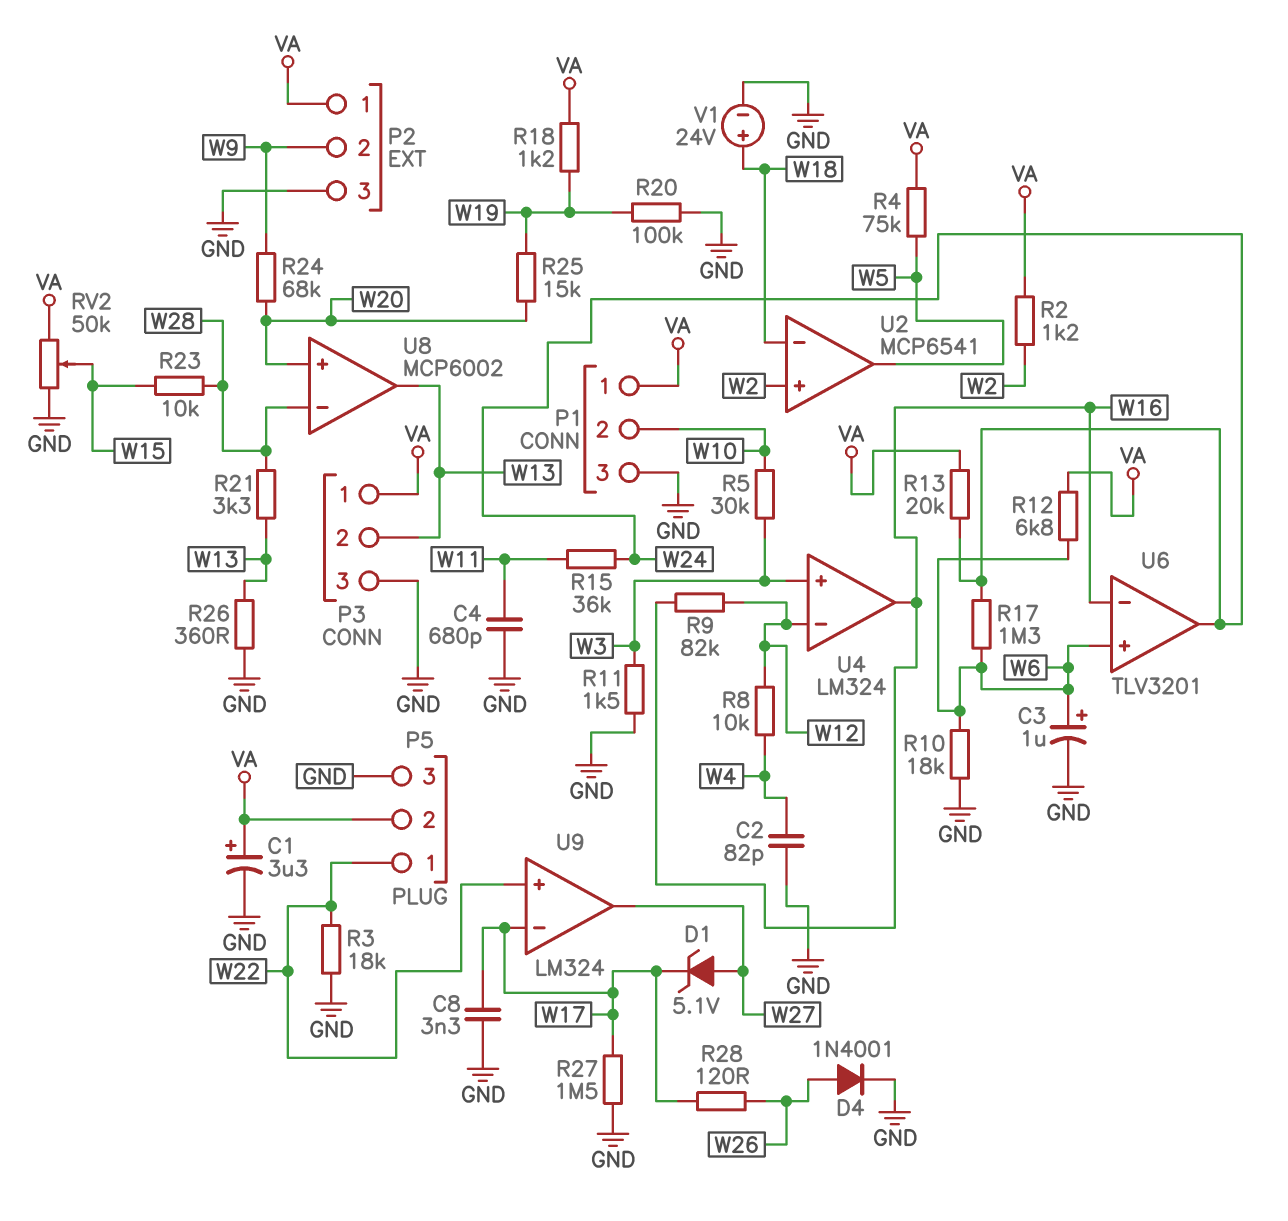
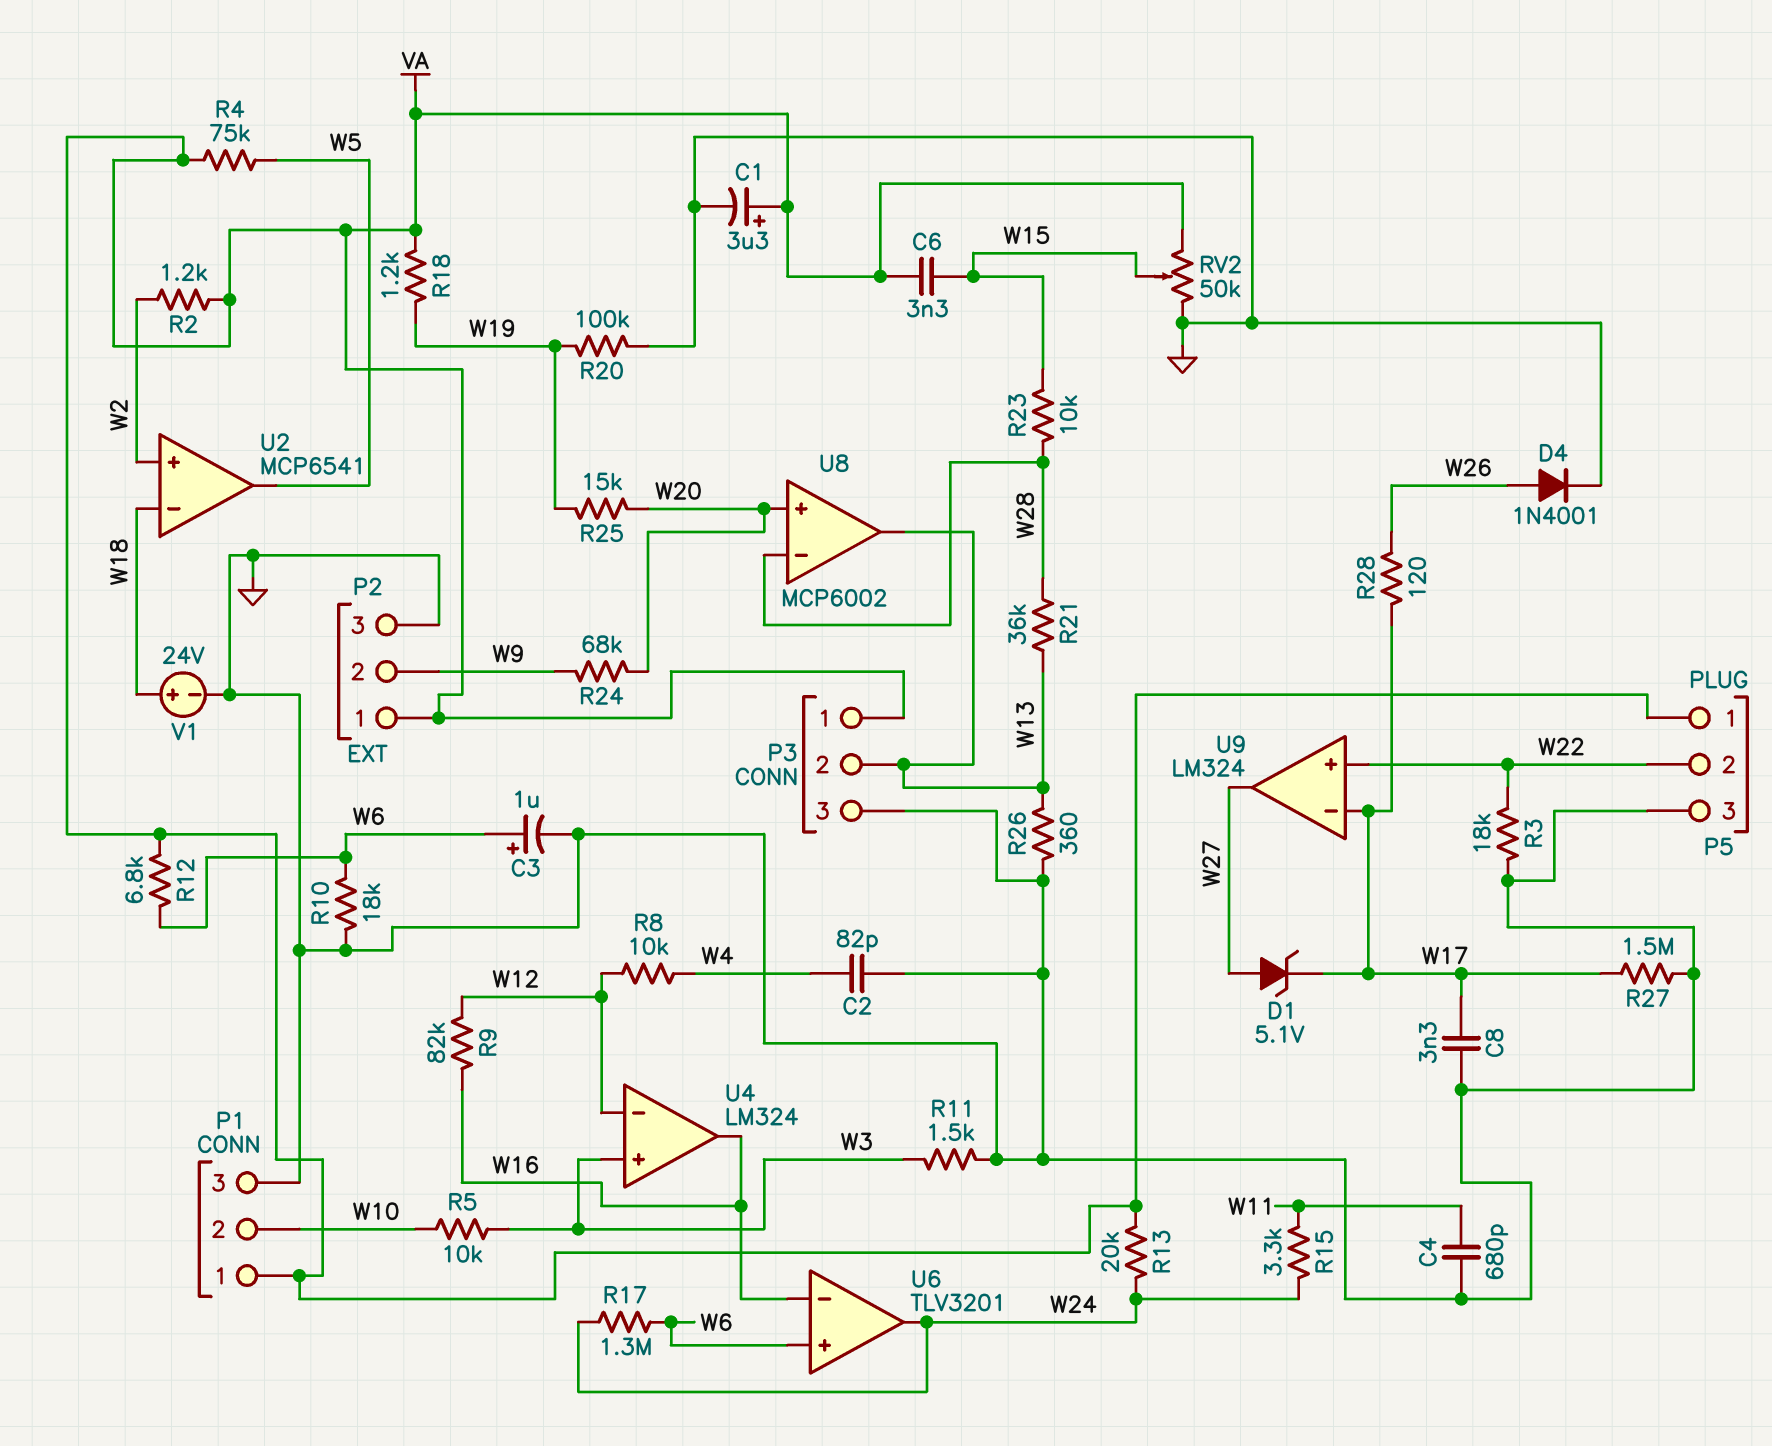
C6: none -> 3.3nF (VA, W15)
P5 pin 1: W22 -> VA
P5 pin 2: VA -> W22
R5: 30k (W3, W10) -> 10k (W3, W10)
R15: 36k (W11, W24) -> 3.3k (W11, W24)
R21: 3.3k (W13, W28) -> 36k (W13, W28)

